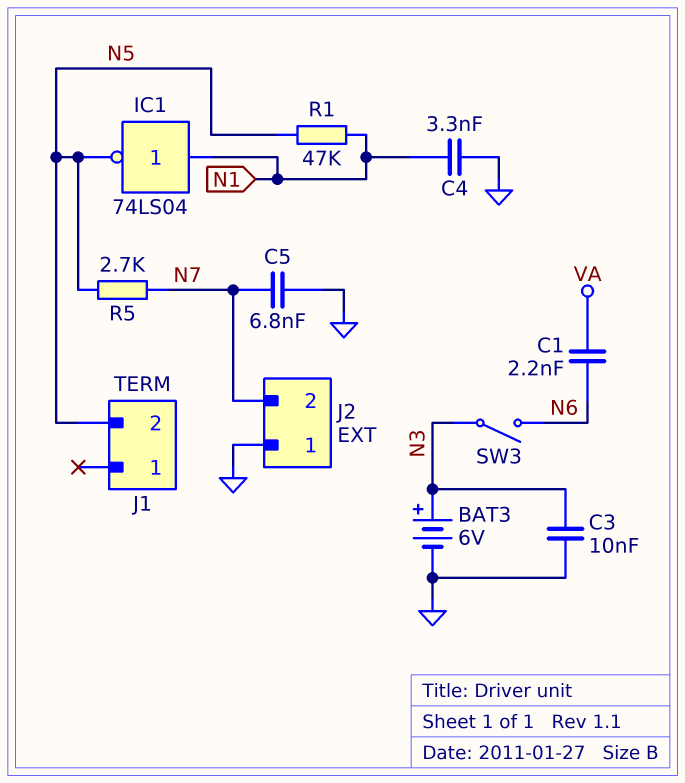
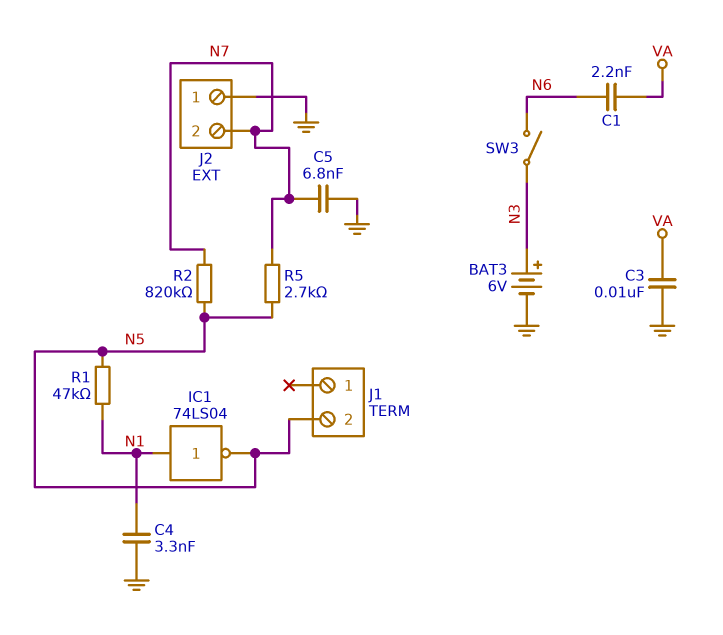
C3: 10nF (GND, N3) -> 10nF (GND, VA)
R2: none -> 820k (N5, N7)

